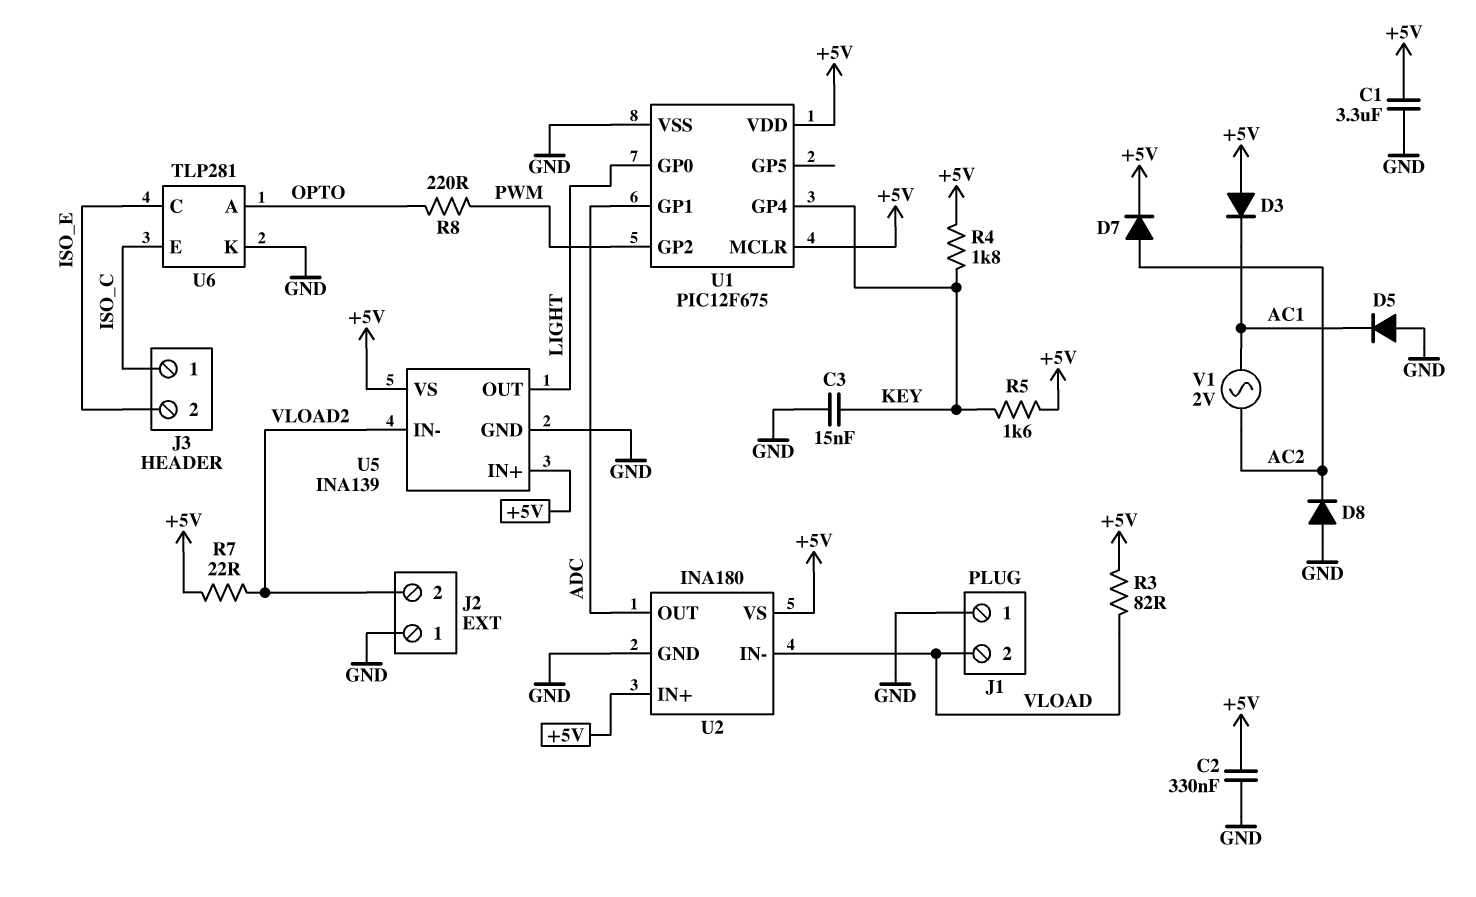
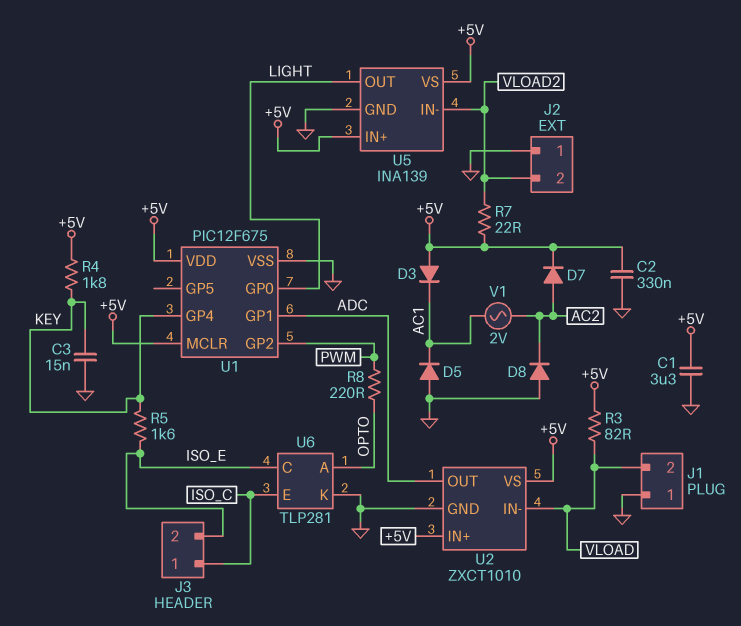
R5: 1.6k (+5V, KEY) -> 1.6k (ISO_E, KEY)
U2: INA180 -> ZXCT1010

